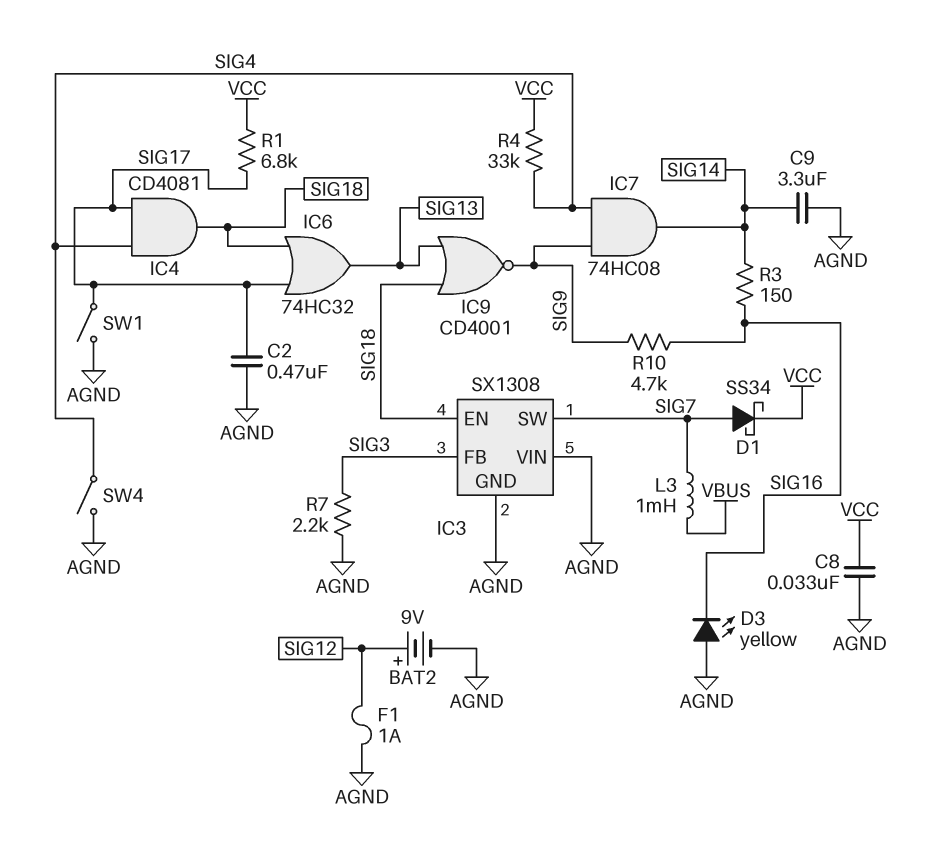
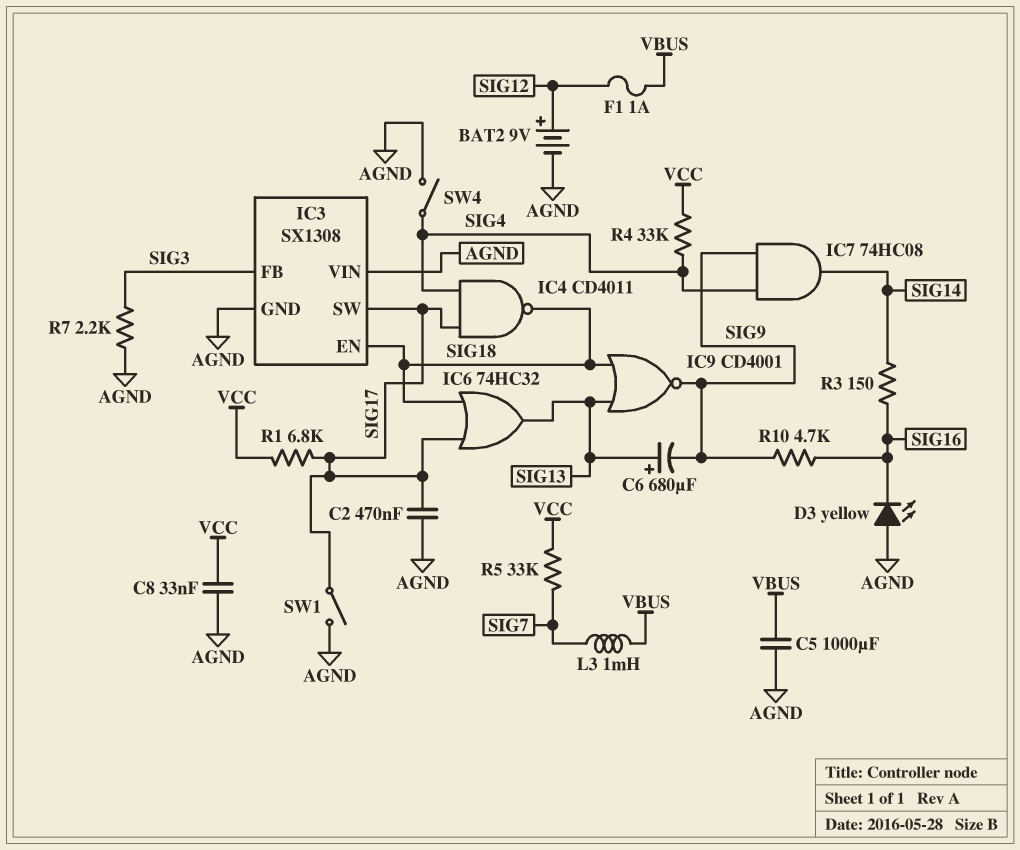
C5: none -> 1000uF (AGND, VBUS)
C6: none -> 680uF (plus SIG13, minus SIG9)
C9: 3.3uF (AGND, SIG14) -> none
D1: schottky SS34 (A SIG7, K VCC) -> none
F1: 1A (AGND, SIG12) -> 1A (SIG12, VBUS)
IC3 pin SW: SIG7 -> SIG17
IC4: AND CD4081 (in SIG4, in SIG17, out SIG18) -> NAND CD4011 (in SIG4, in SIG17, out SIG18)
R5: none -> 33k (SIG7, VCC)

